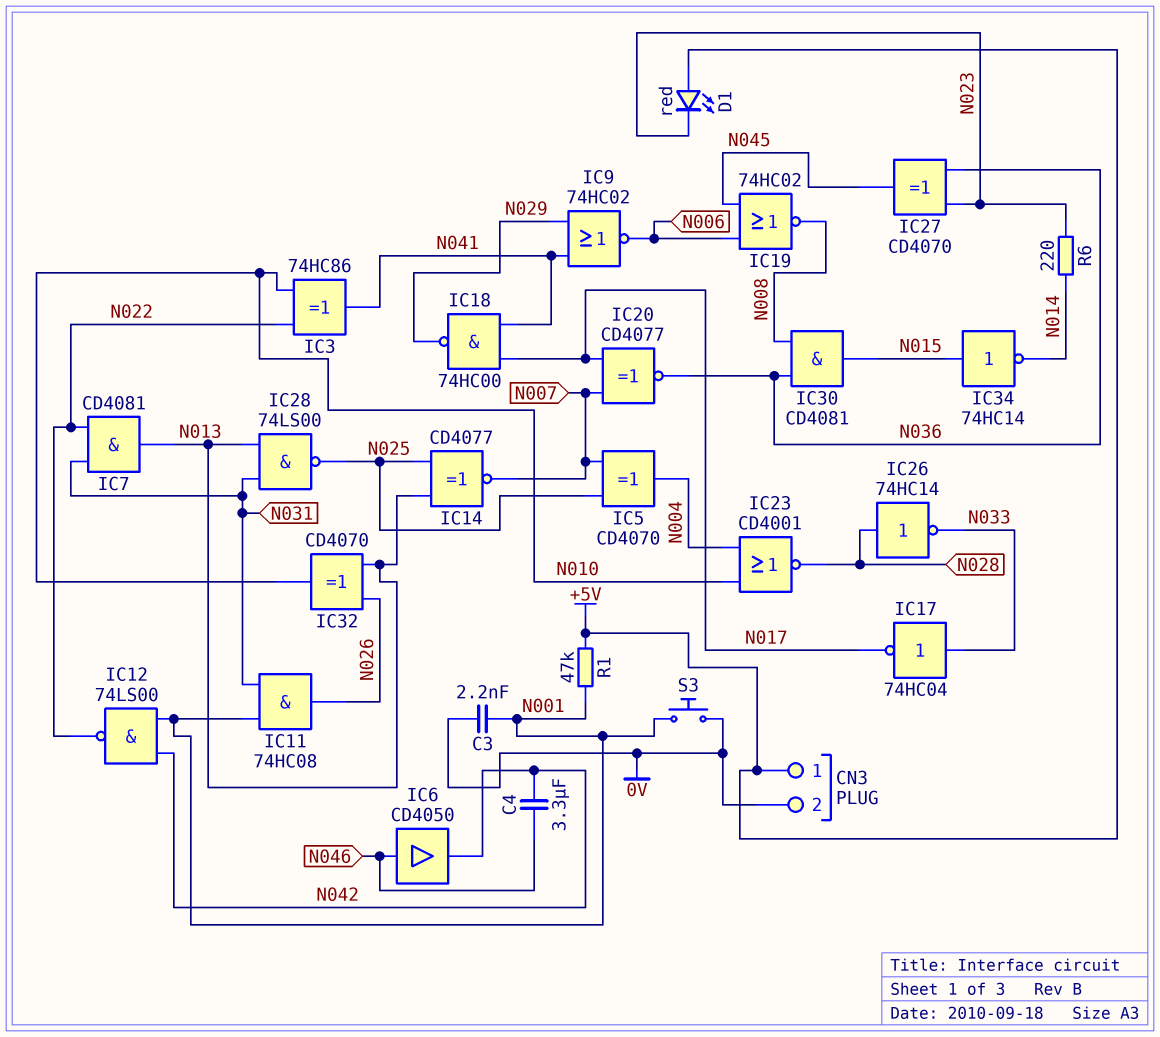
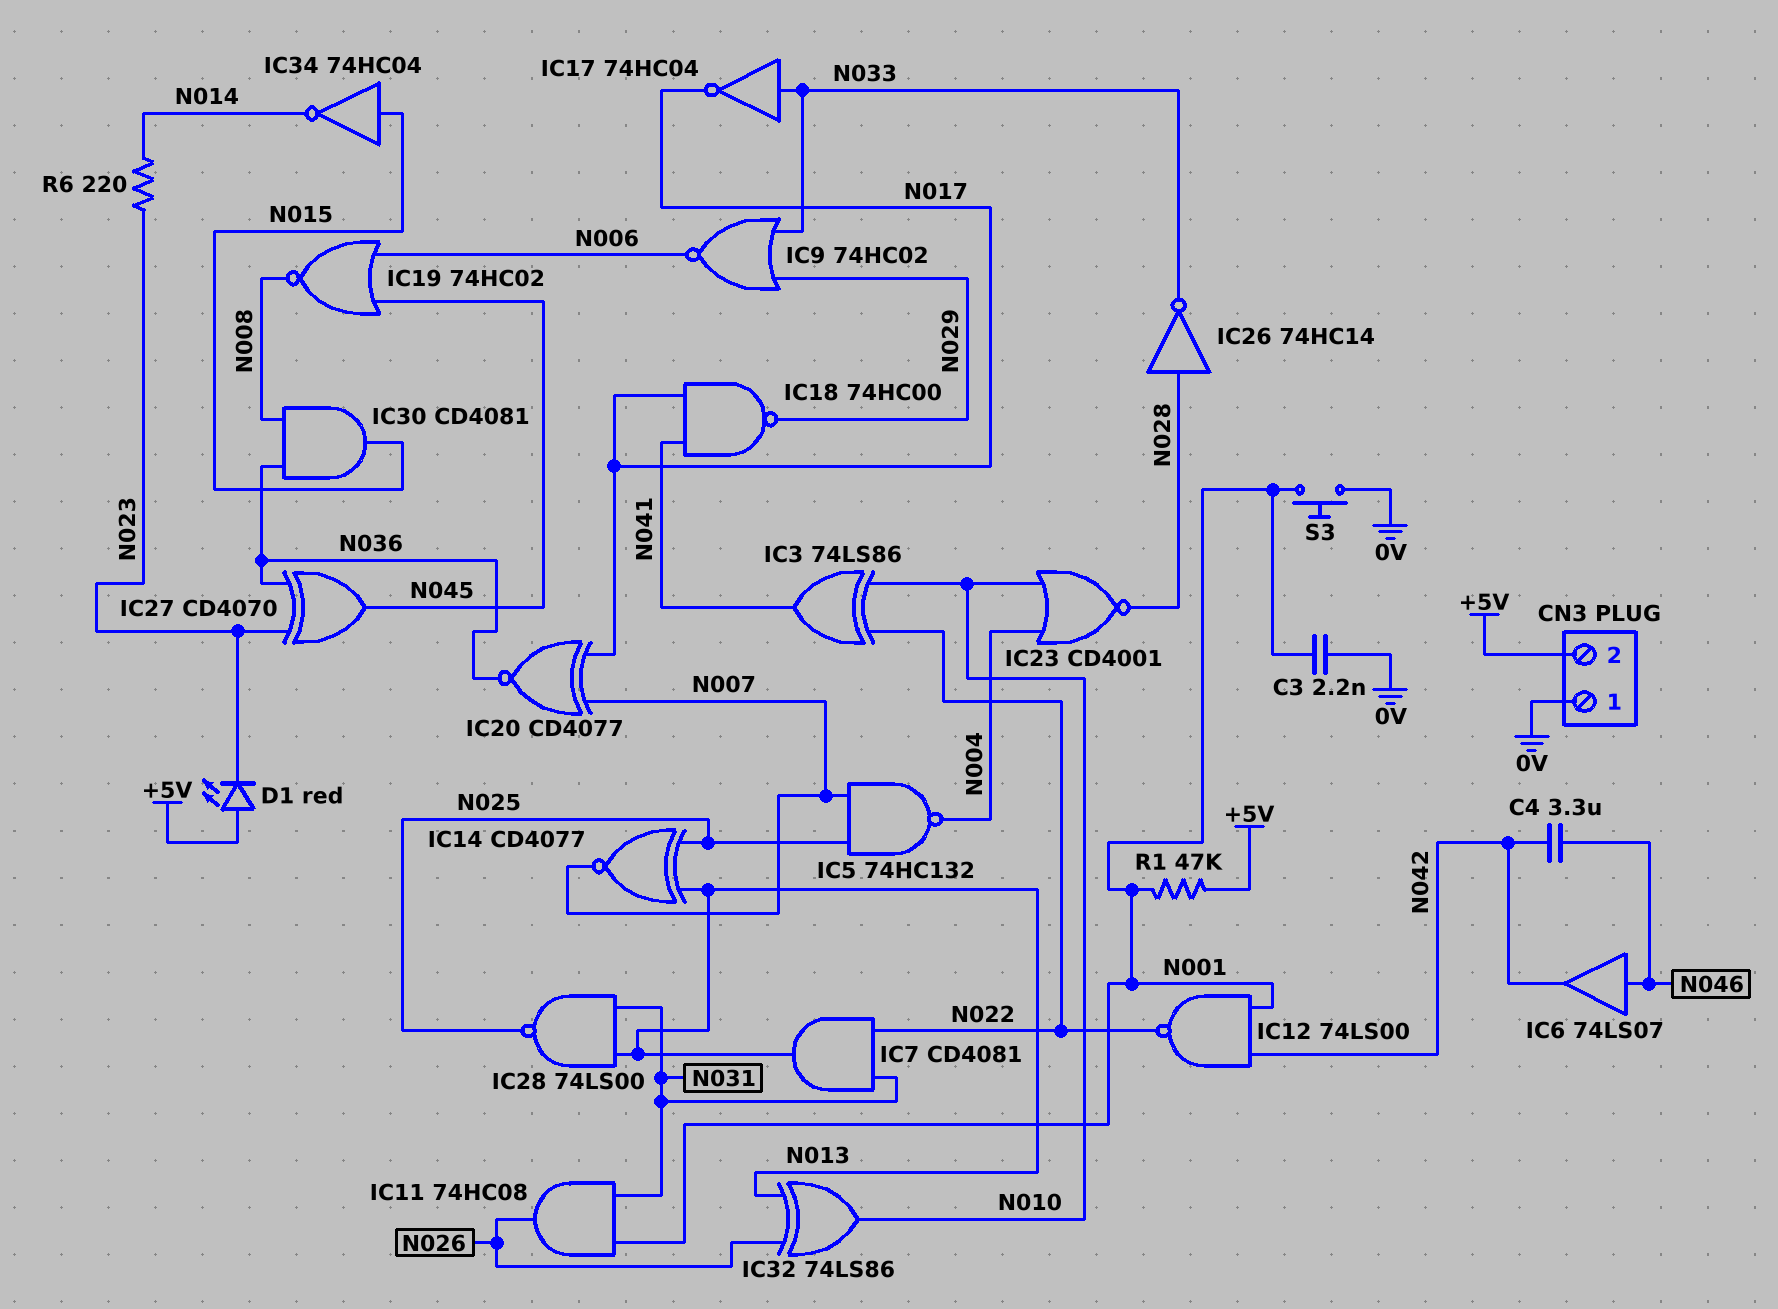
CN3 pin 1: +5V -> 0V
CN3 pin 2: 0V -> +5V
IC3: XOR 74HC86 (in N010, in N022, out N041) -> XOR 74LS86 (in N010, in N022, out N041)
IC5: XOR CD4070 (in N007, in N025, out N004) -> NAND 74HC132 (in N007, in N025, out N004)
IC6: buffer CD4050 (in N046, out N042) -> buffer 74LS07 (in N046, out N042)
IC9: NOR 74HC02 (in N029, in N041, out N006) -> NOR 74HC02 (in N029, in N033, out N006)
IC32: XOR CD4070 (in N013, in N026, out N010) -> XOR 74LS86 (in N013, in N026, out N010)
IC34: NOT 74HC14 (in N015, out N014) -> NOT 74HC04 (in N015, out N014)

